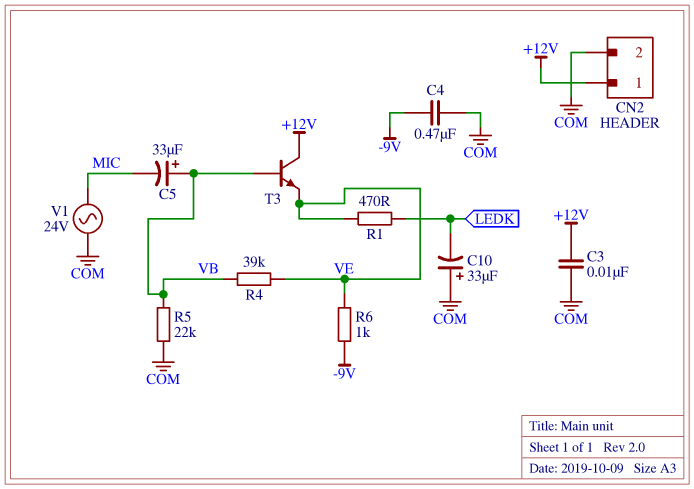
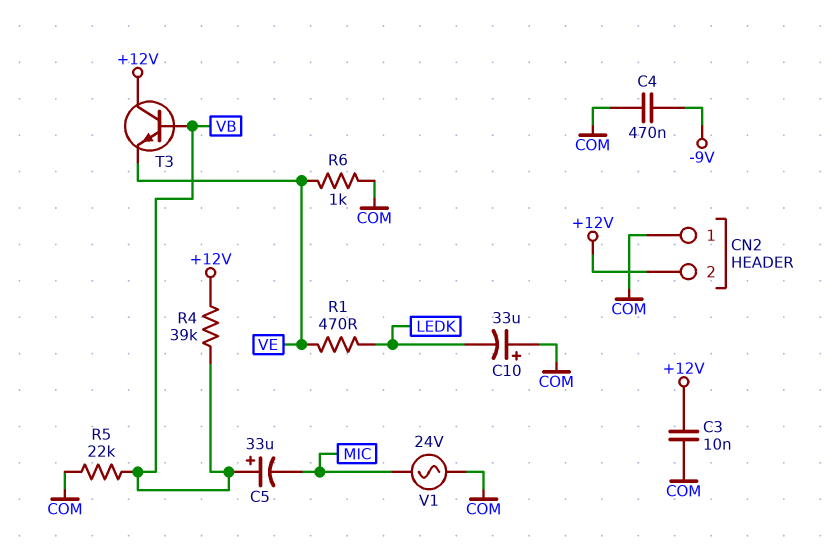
CN2 pin 1: +12V -> COM
CN2 pin 2: COM -> +12V
R4: 39k (VB, VE) -> 39k (+12V, VB)
R6: 1k (-9V, VE) -> 1k (COM, VE)

